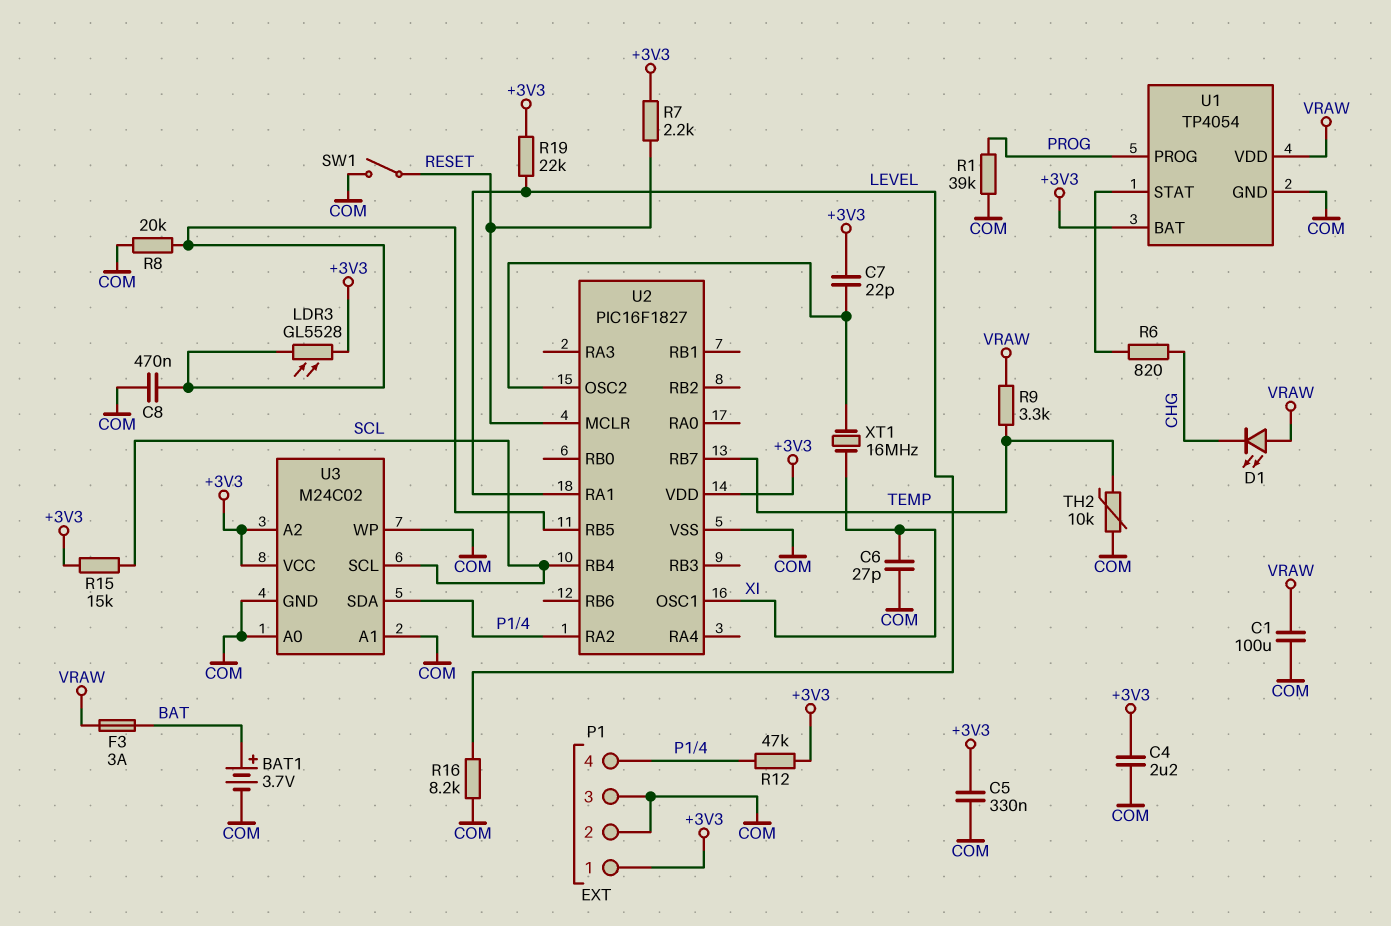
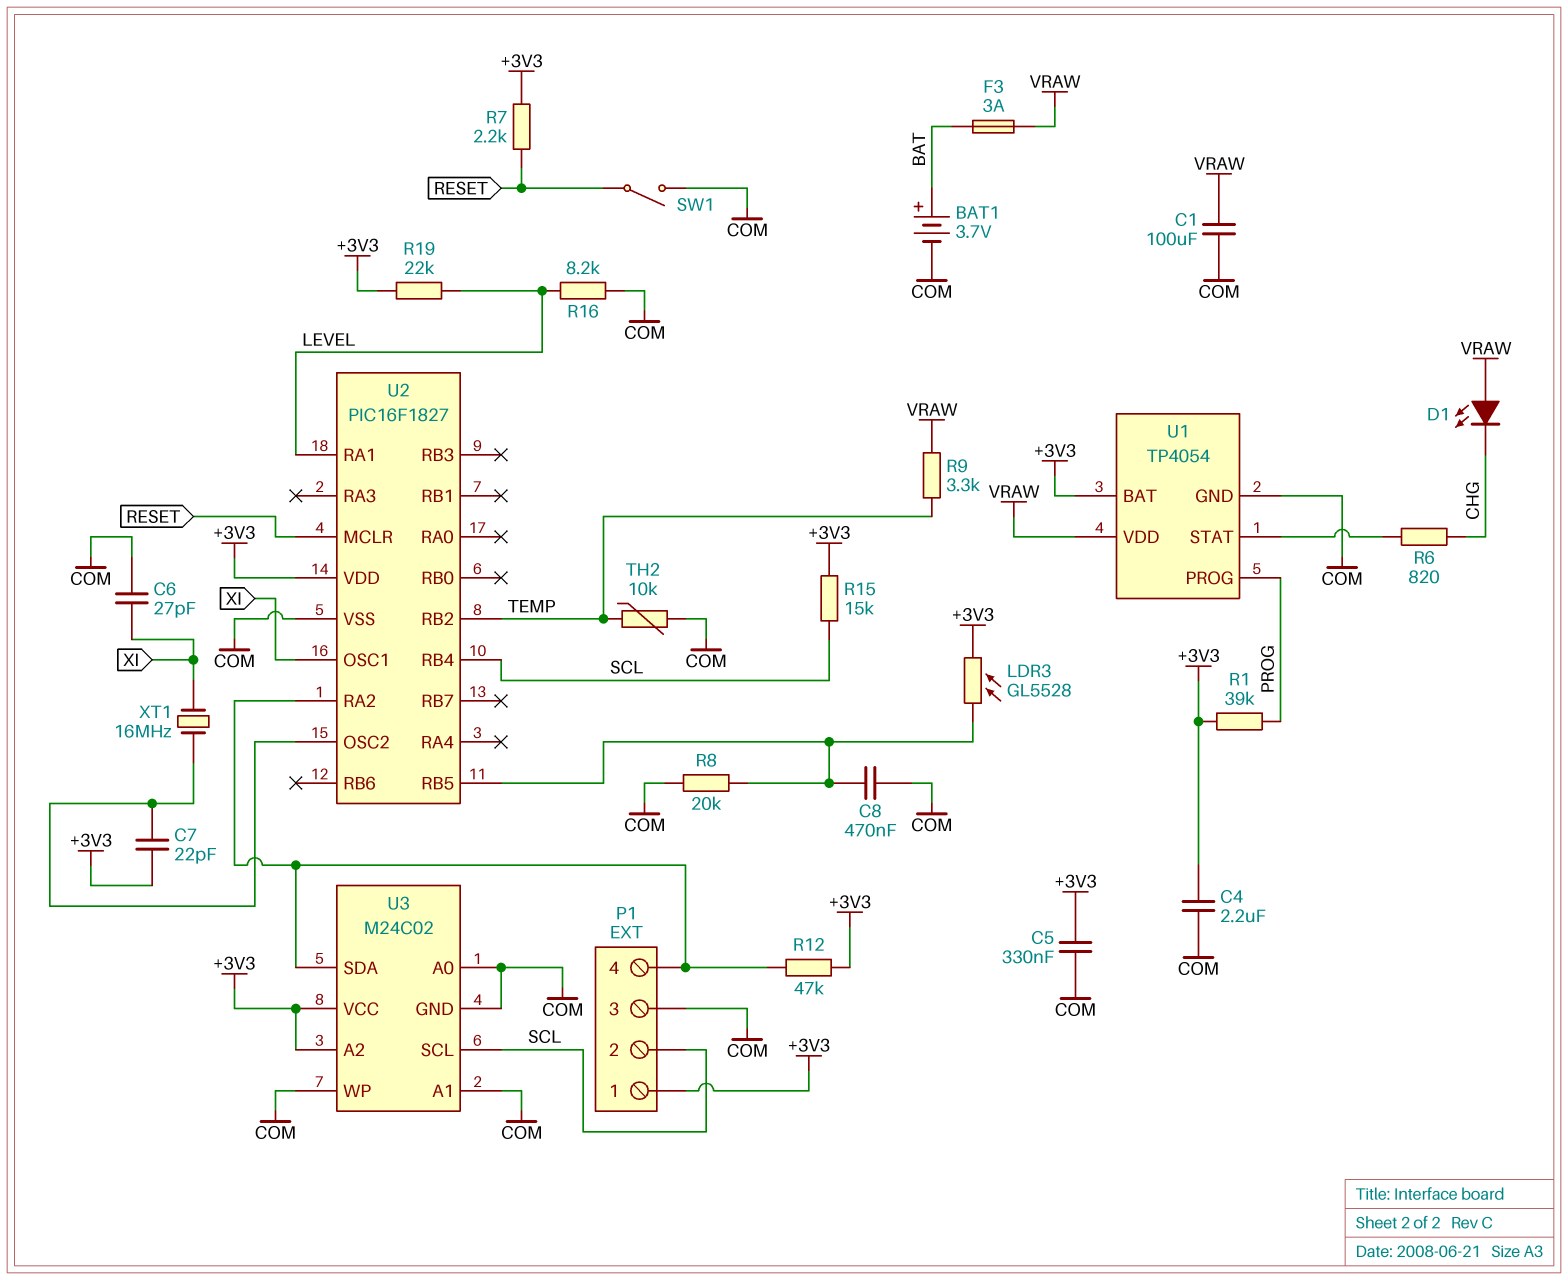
P1 pin 2: COM -> SCL
R1: 39k (COM, PROG) -> 39k (+3V3, PROG)
U2 pin RB2: none -> TEMP
U2 pin RB7: TEMP -> none

